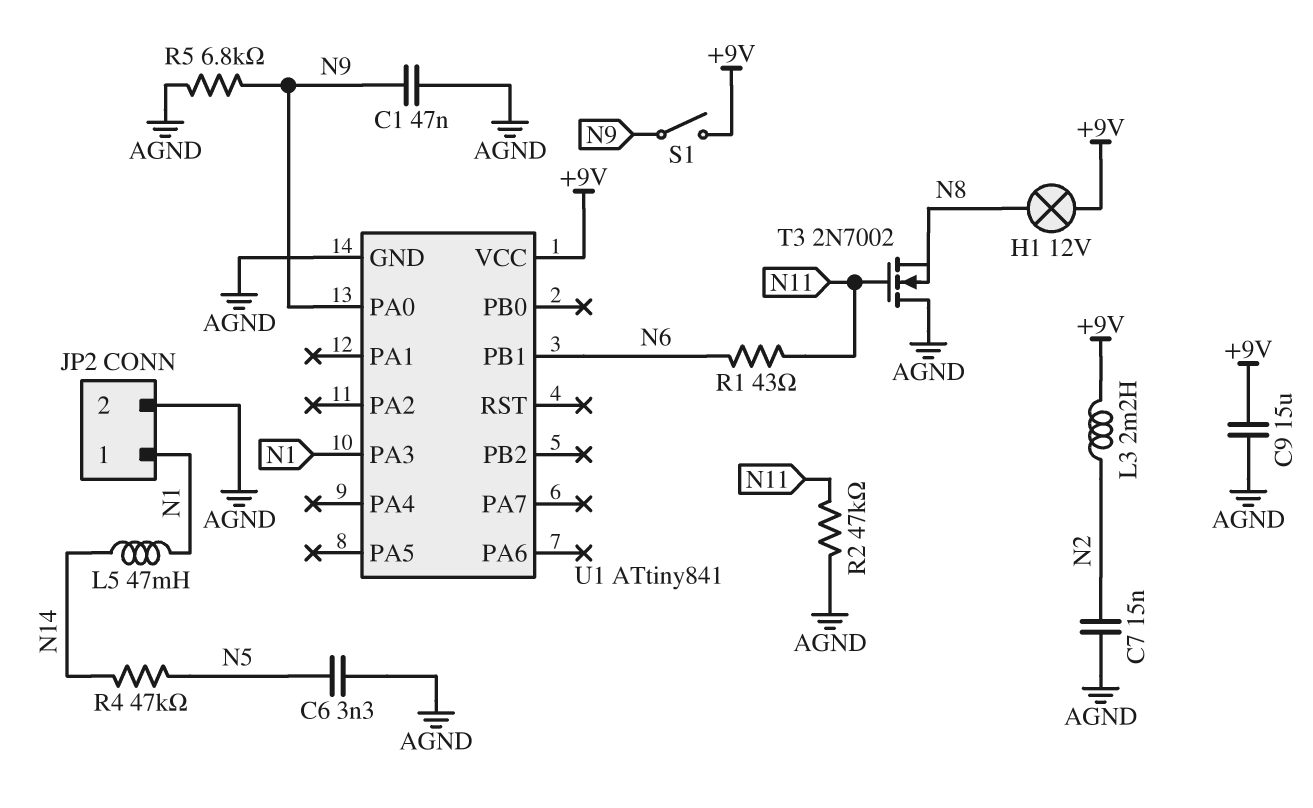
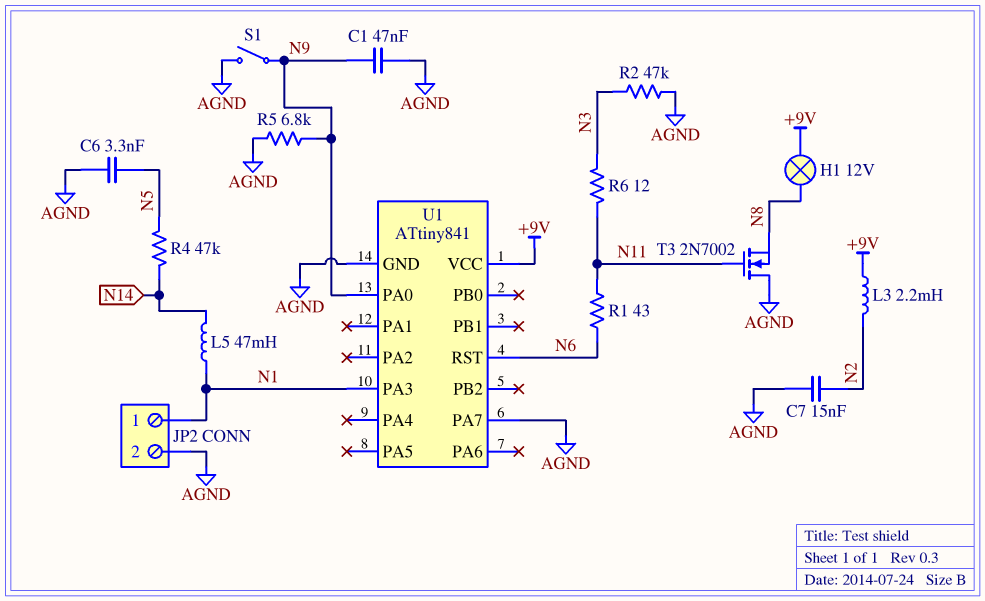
C9: 15uF (+9V, AGND) -> none
R2: 47k (AGND, N11) -> 47k (AGND, N3)
R6: none -> 12 (N3, N11)
S1: switch (+9V, N9) -> switch (AGND, N9)
U1 pin PA7: none -> AGND
U1 pin PB1: N6 -> none
U1 pin RST: none -> N6

